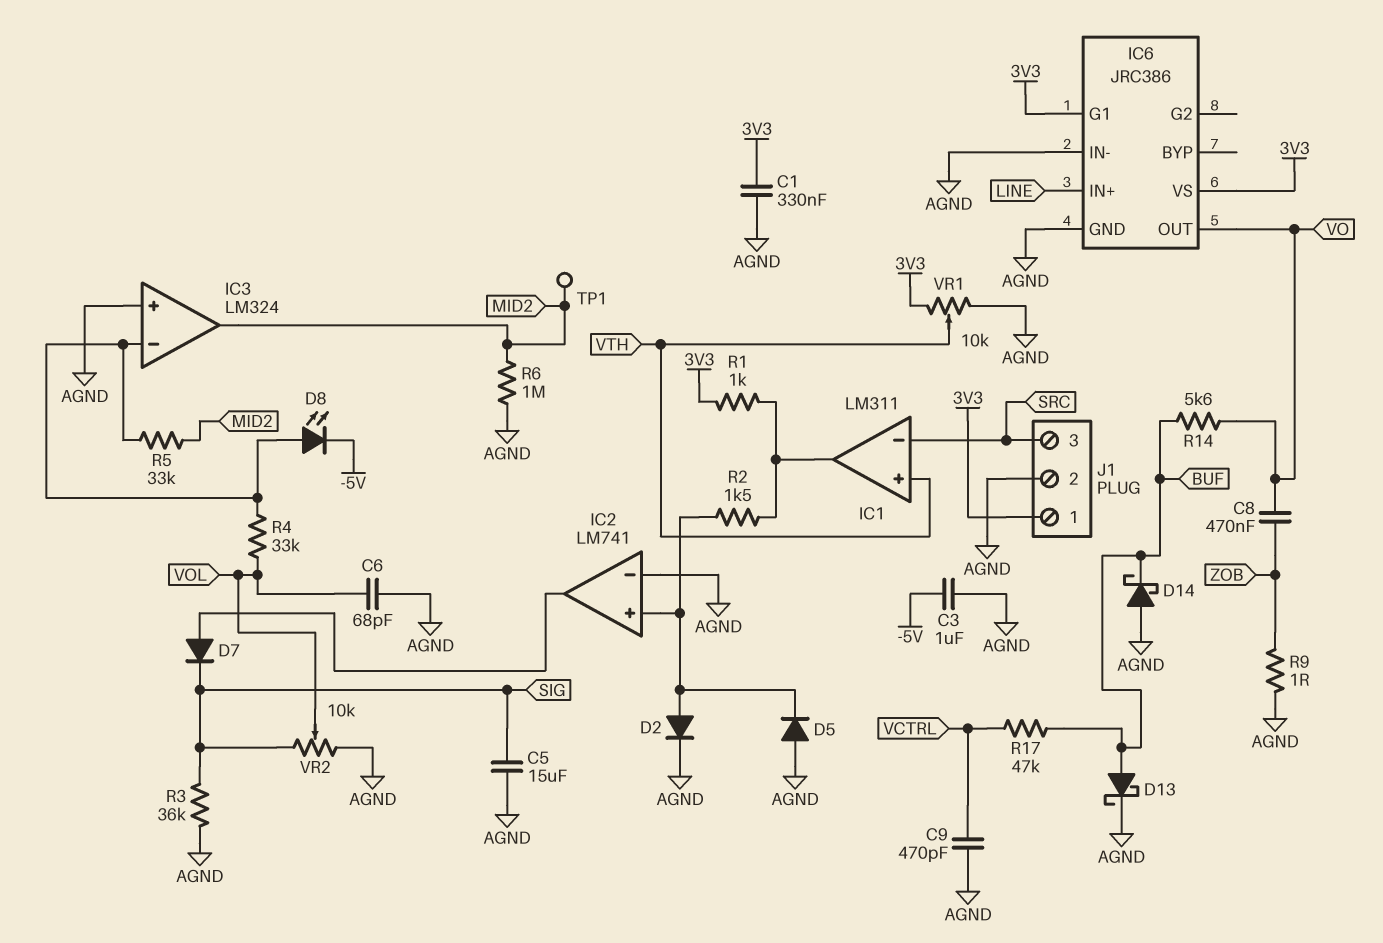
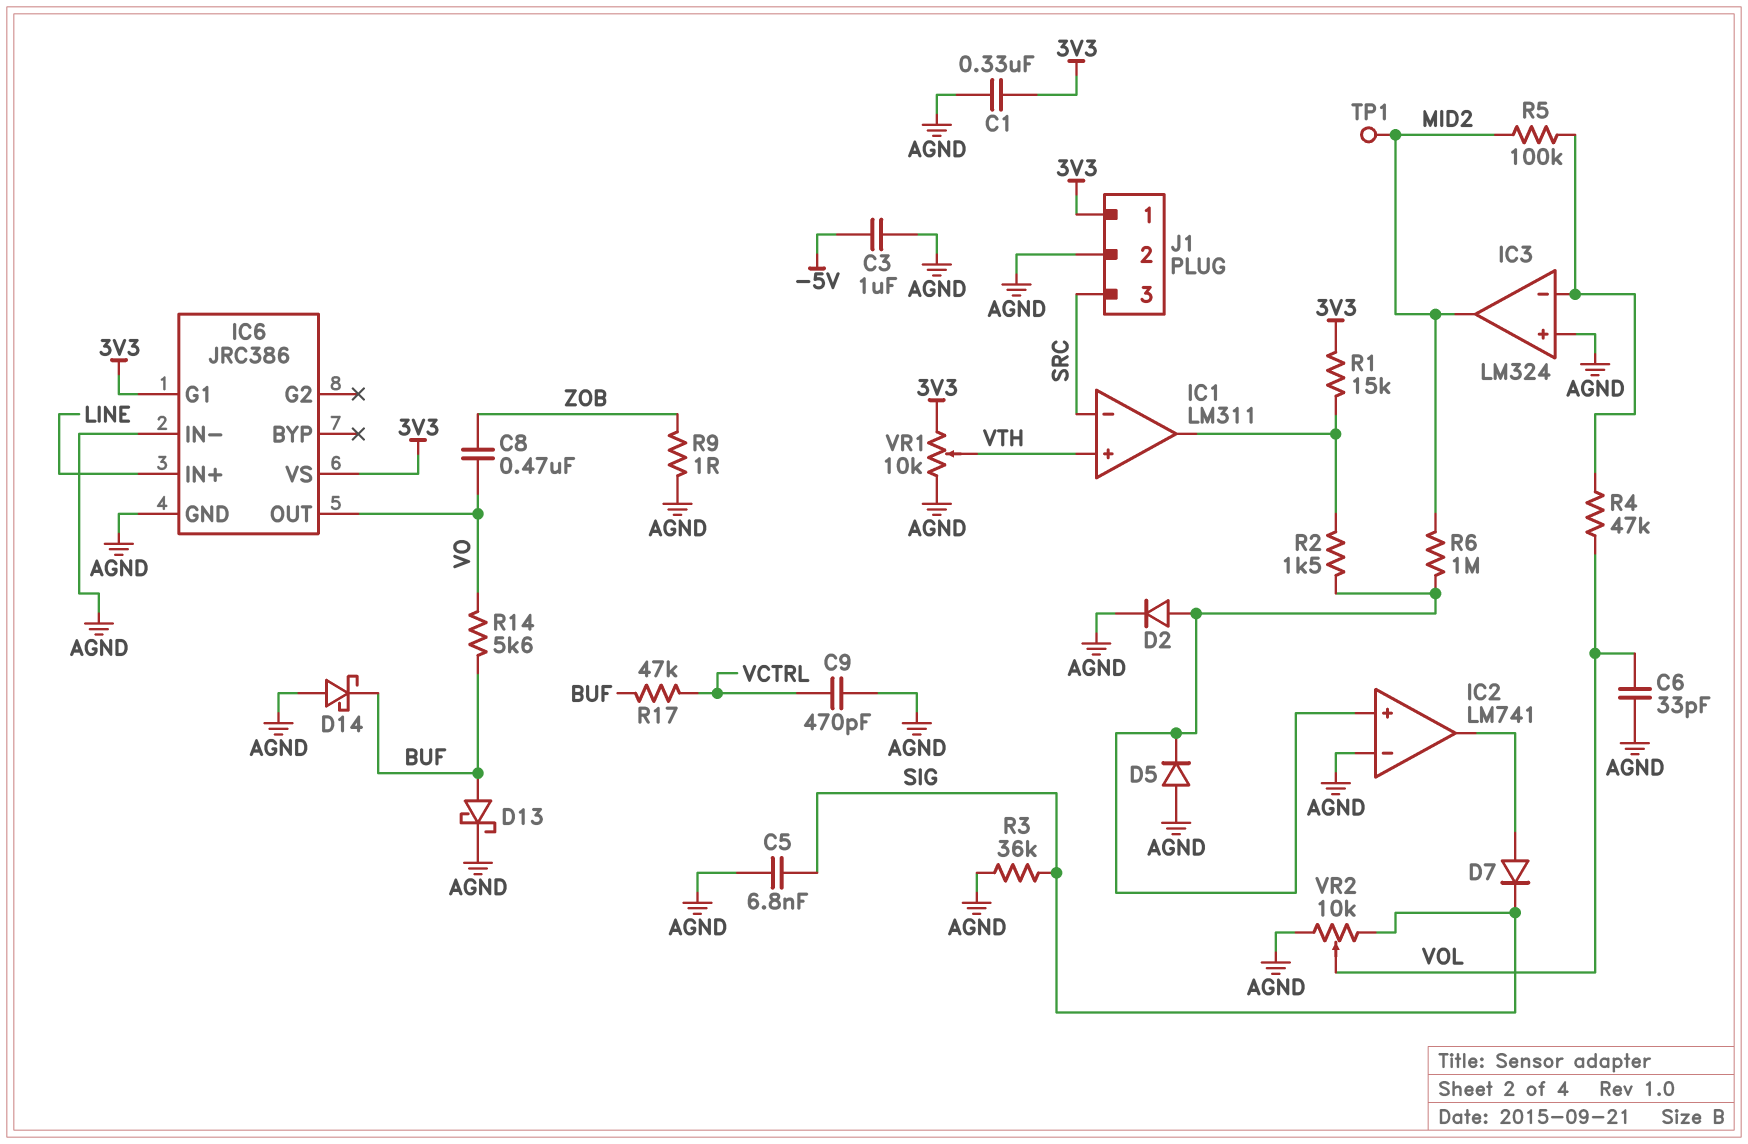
C5: 15uF (AGND, SIG) -> 6.8nF (AGND, SIG)
C6: 68pF (AGND, VOL) -> 33pF (AGND, VOL)
D8: LED (A IC3/in-, K -5V) -> none
R1: 1k (3V3, IC1/out) -> 15k (3V3, IC1/out)
R4: 33k (IC3/in-, VOL) -> 47k (IC3/in-, VOL)
R5: 33k (IC3/in-, MID2) -> 100k (IC3/in-, MID2)
R6: 1M (AGND, MID2) -> 1M (IC2/in+, MID2)

